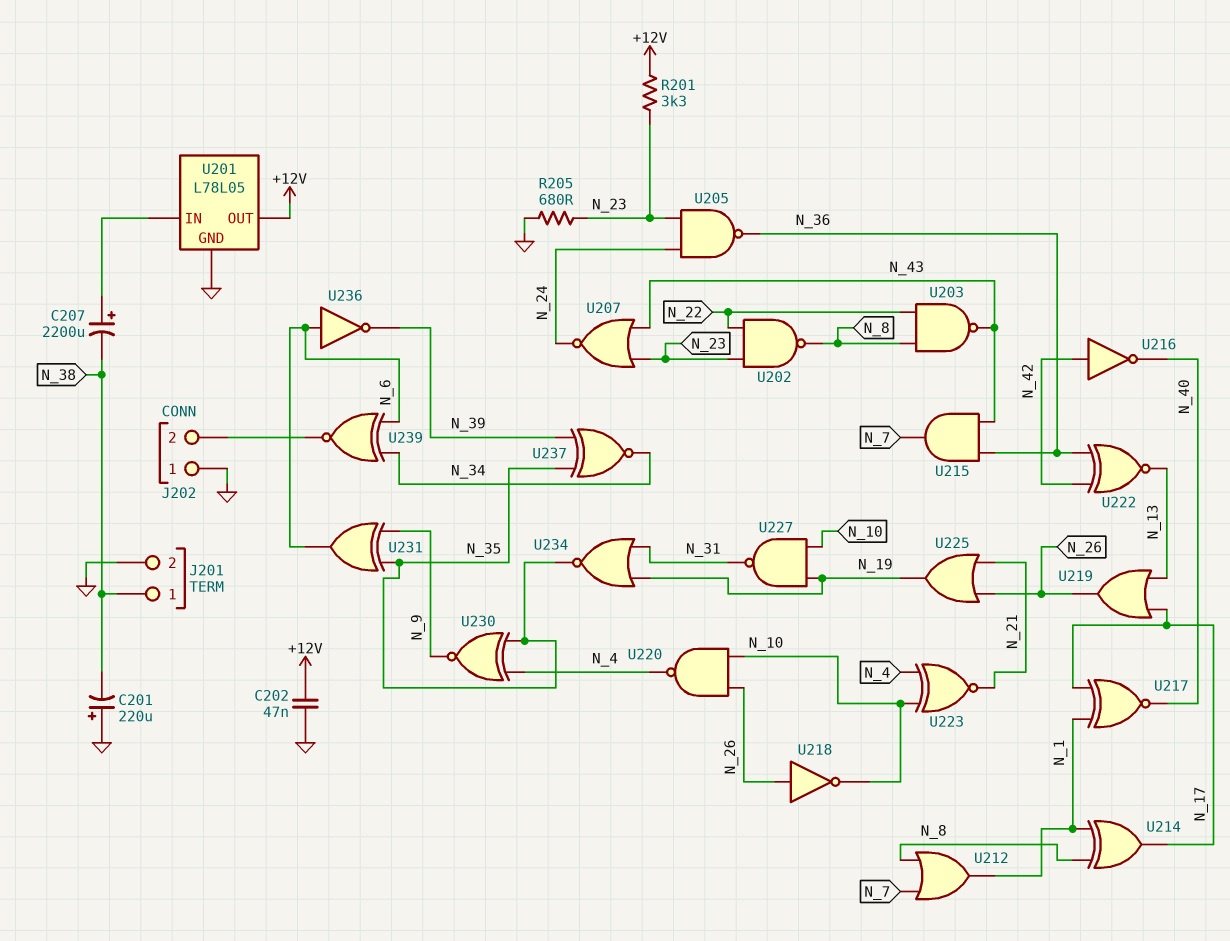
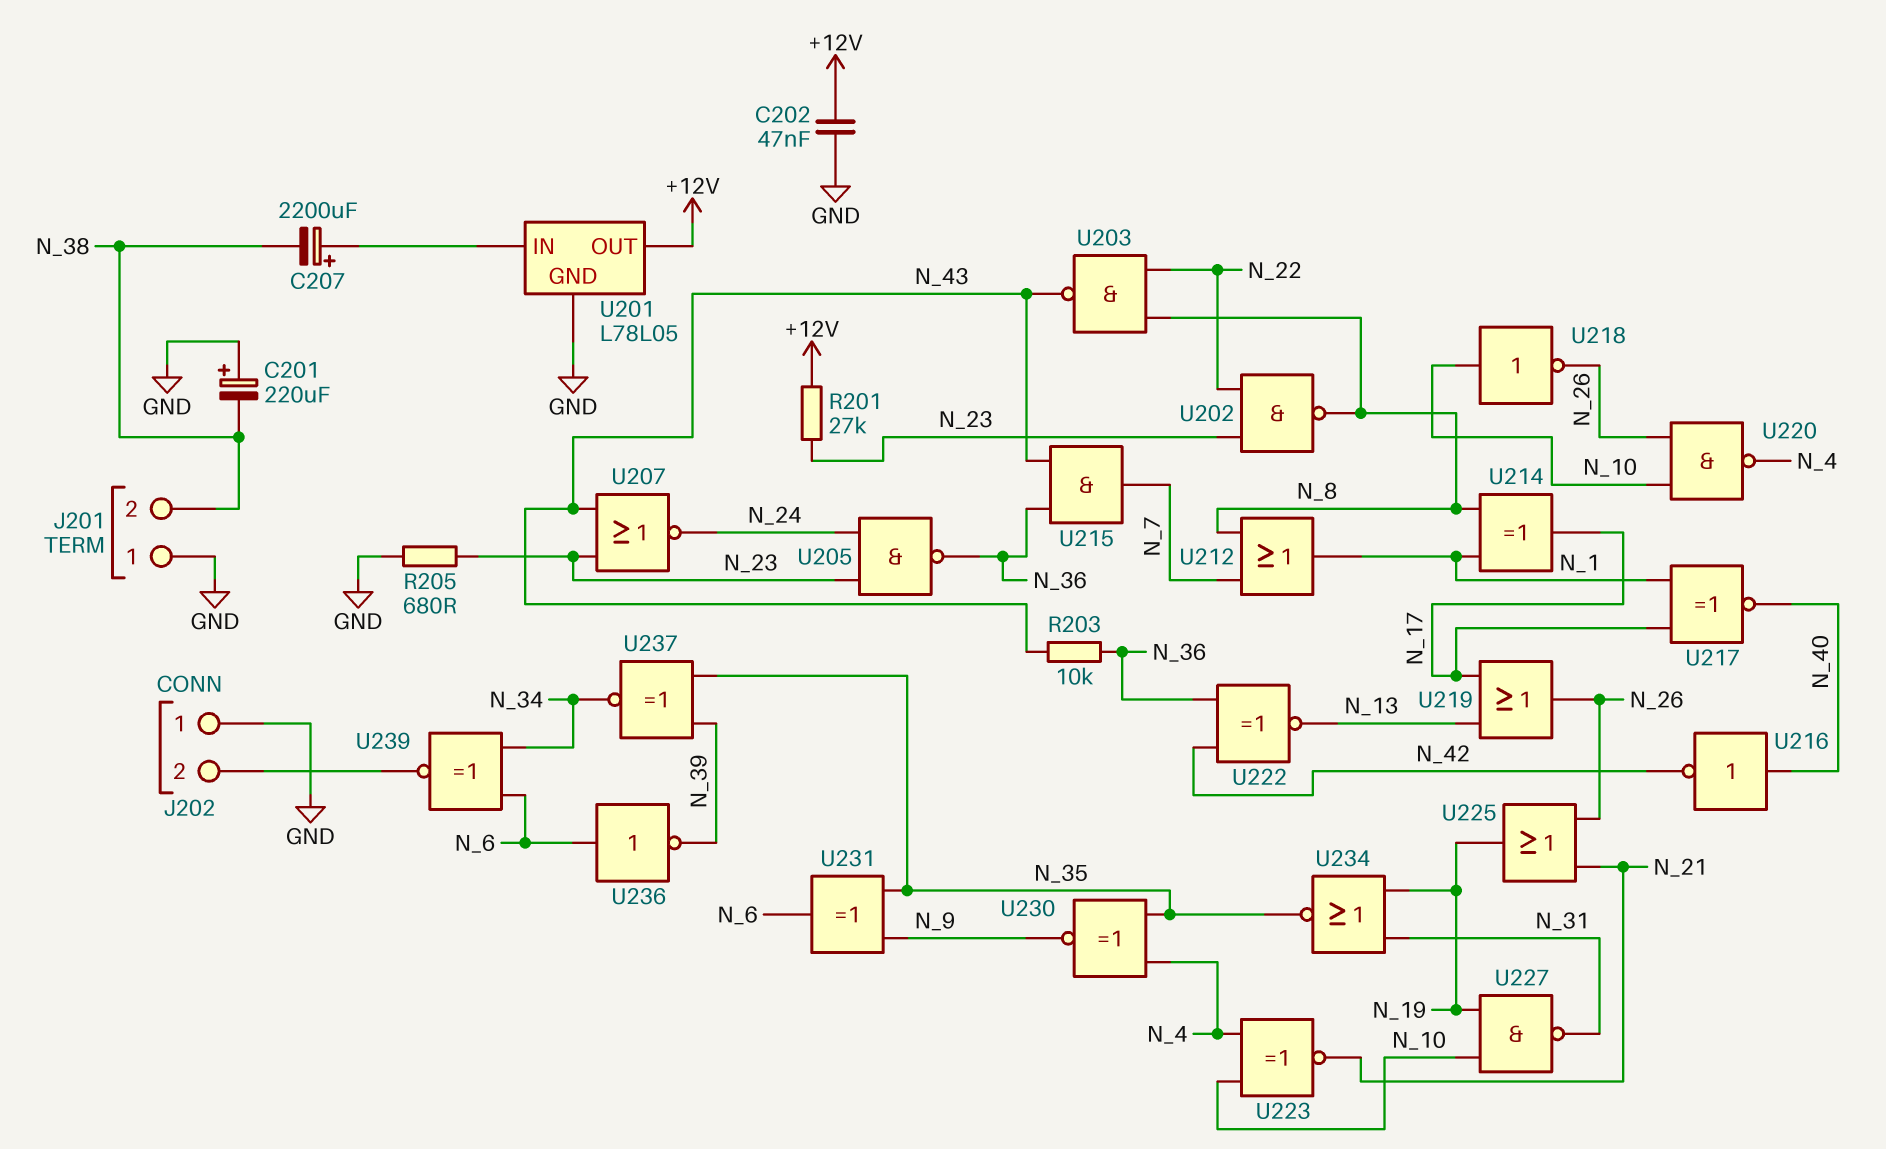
J201 pin 1: N_38 -> GND
J201 pin 2: GND -> N_38
R201: 3.3k (+12V, N_23) -> 27k (+12V, N_23)
R203: none -> 10k (N_36, N_43)
U216: NOT (in N_42, out N_40) -> NOT (in N_40, out N_42)
U218: NOT (in N_26, out N_10) -> NOT (in N_10, out N_26)

